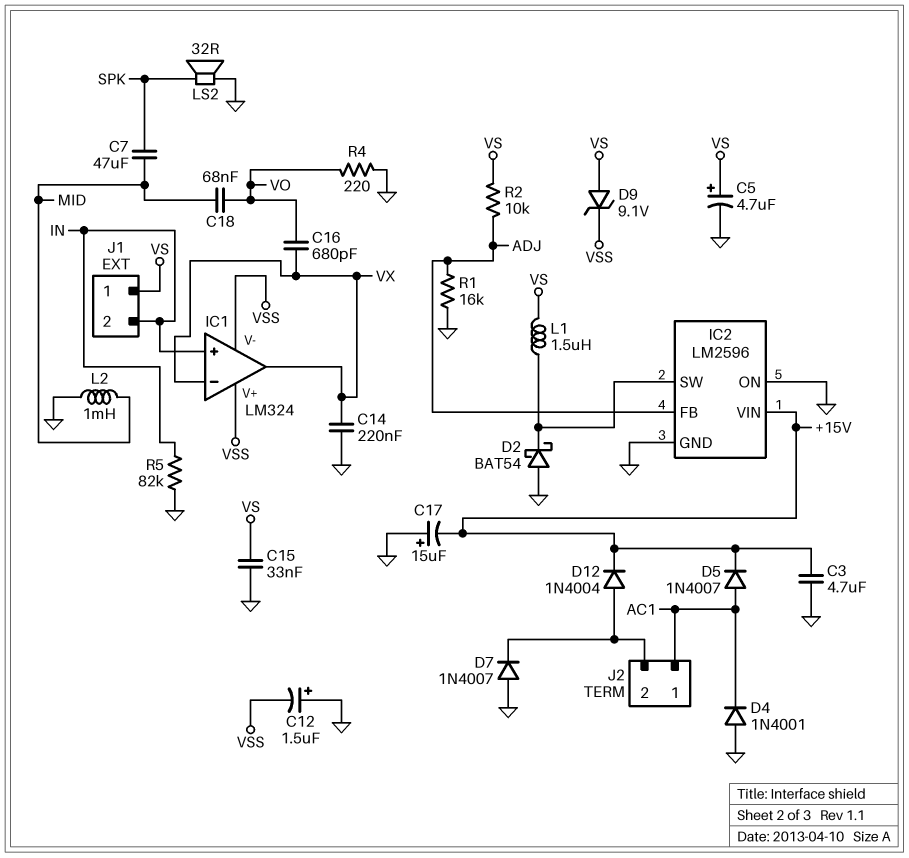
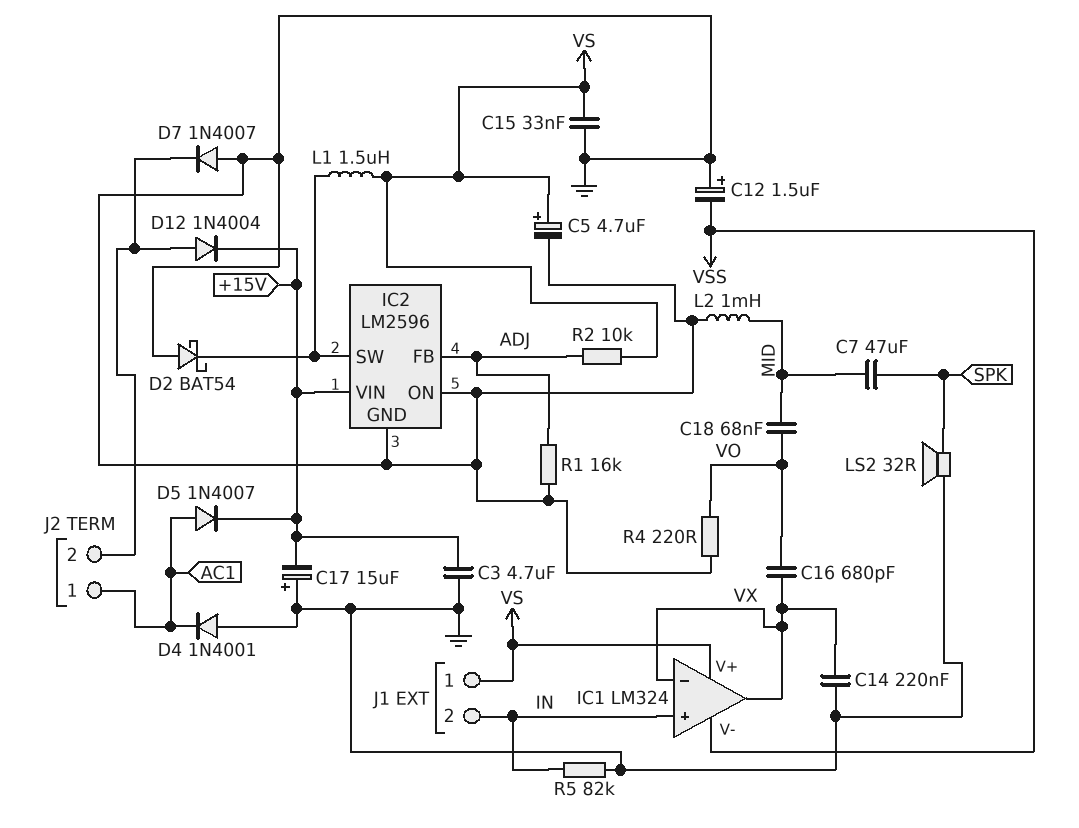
D9: zener 9.1V (A VS, K VSS) -> none
IC1 pin V+: VSS -> VS

